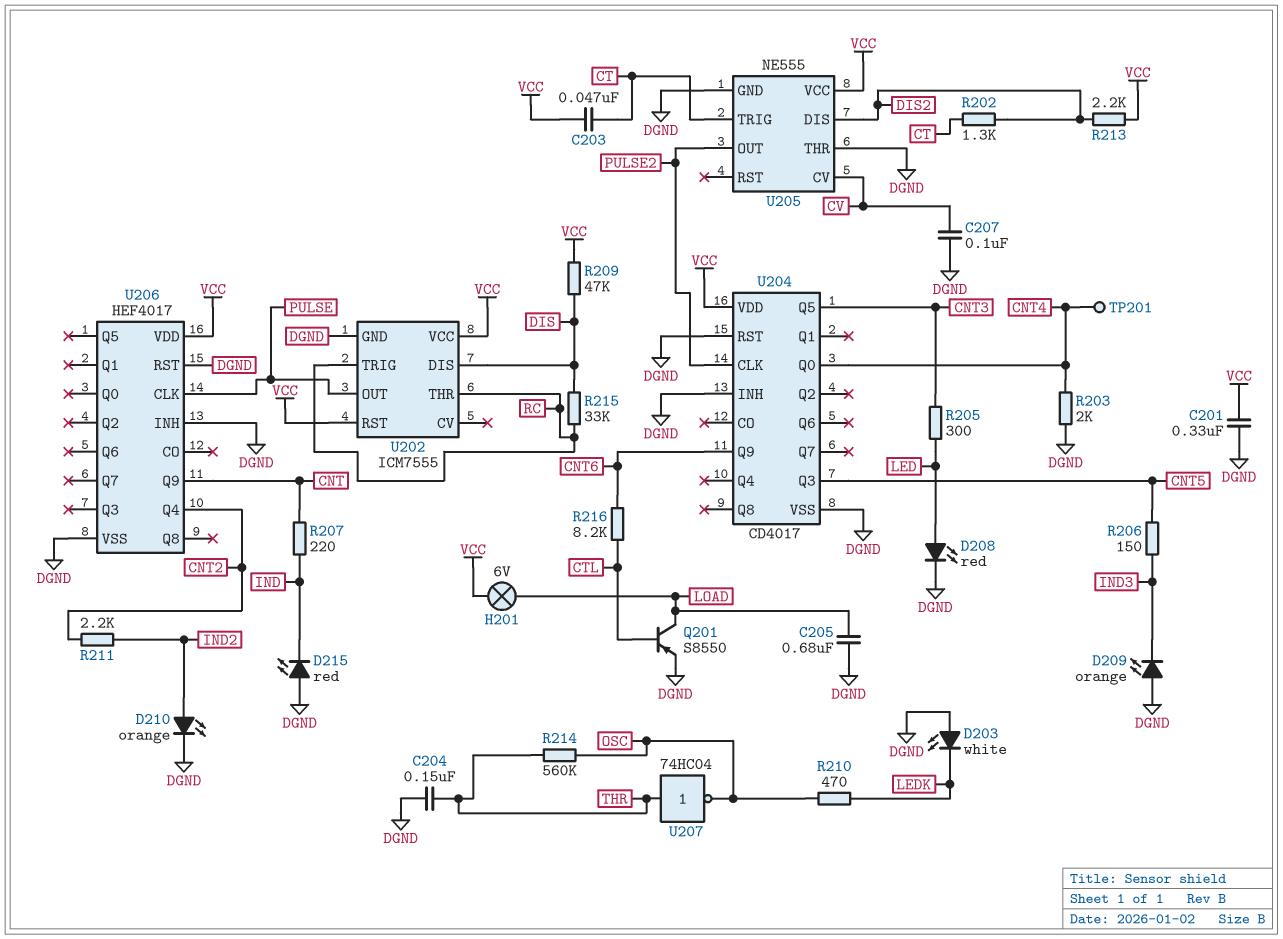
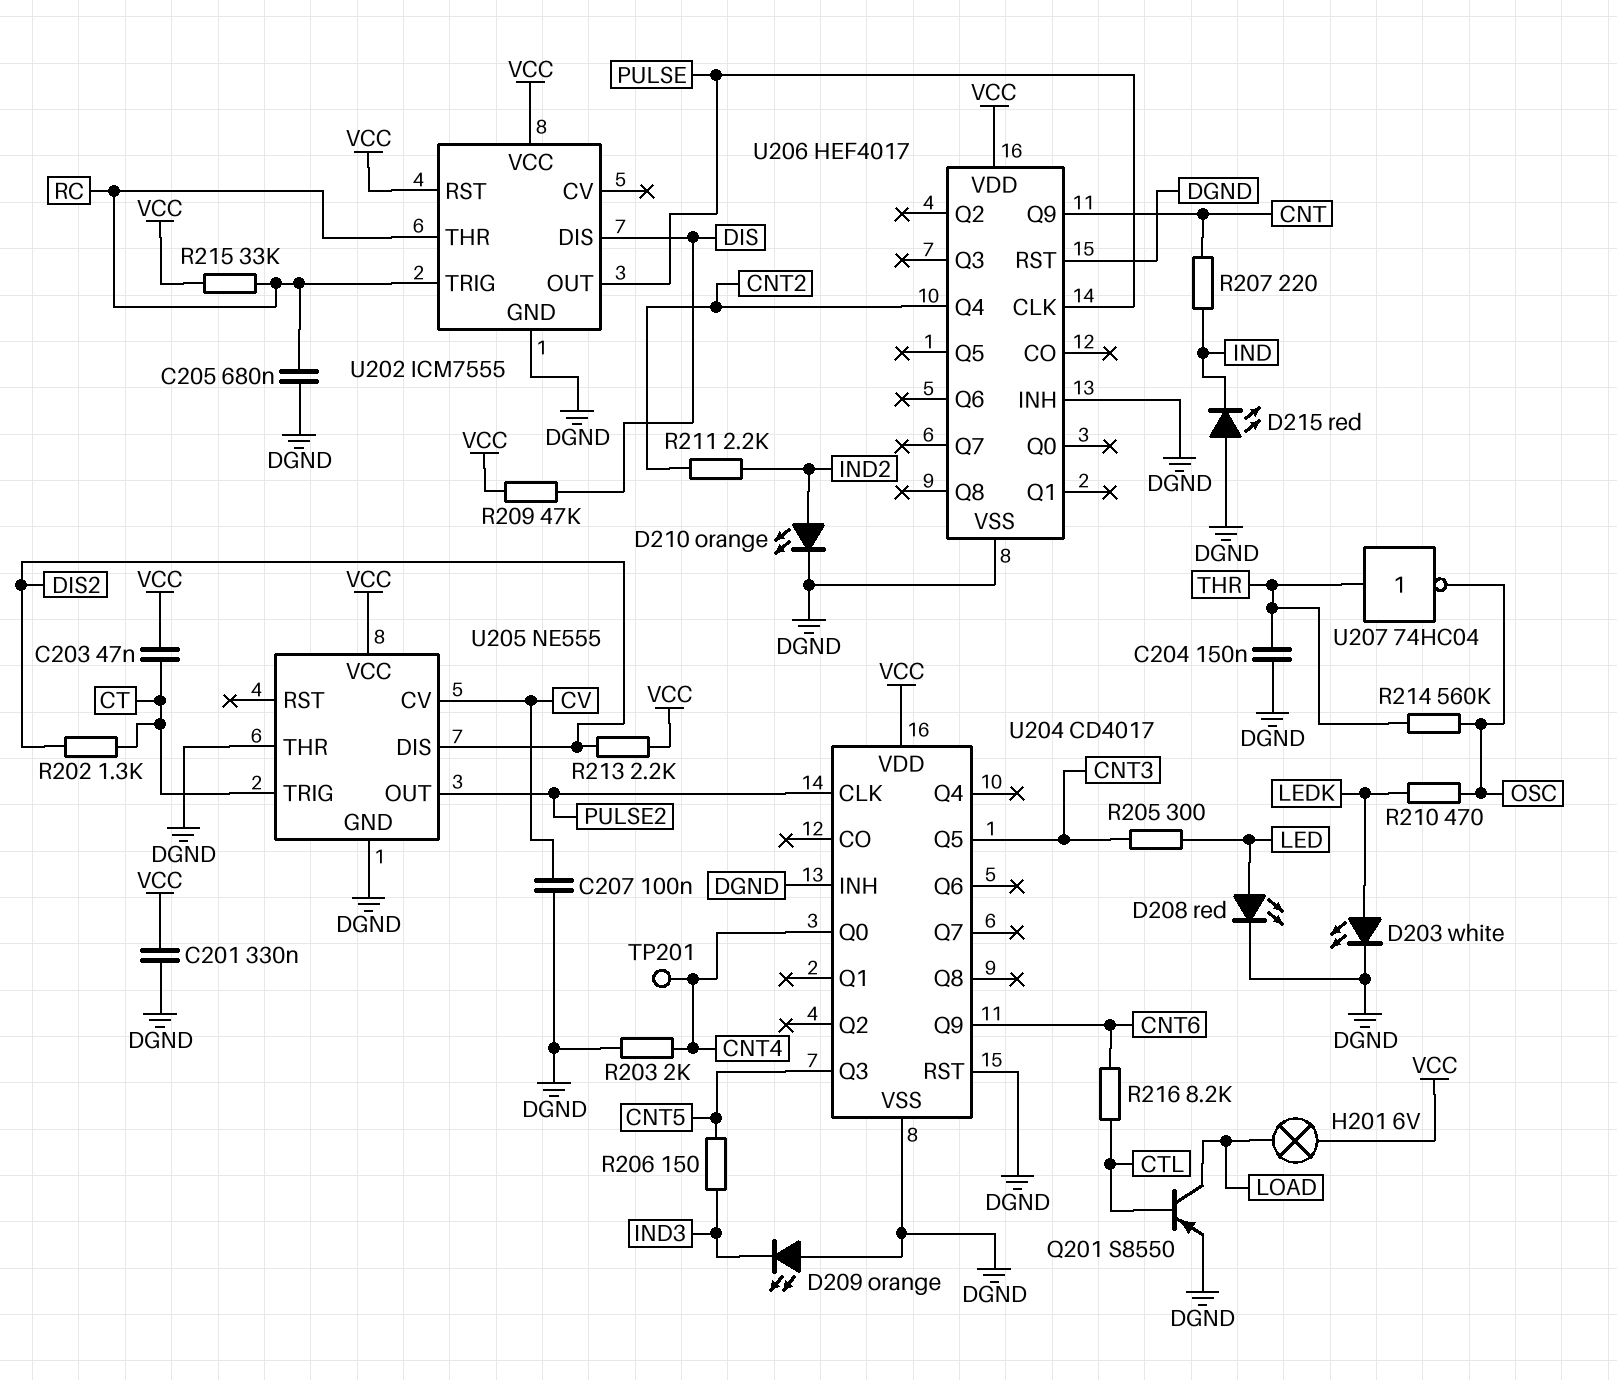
C205: 680nF (DGND, LOAD) -> 680nF (DGND, RC)
D203: LED white (A DGND, K LEDK) -> LED white (A LEDK, K DGND)
R215: 33k (DIS, RC) -> 33k (RC, VCC)

